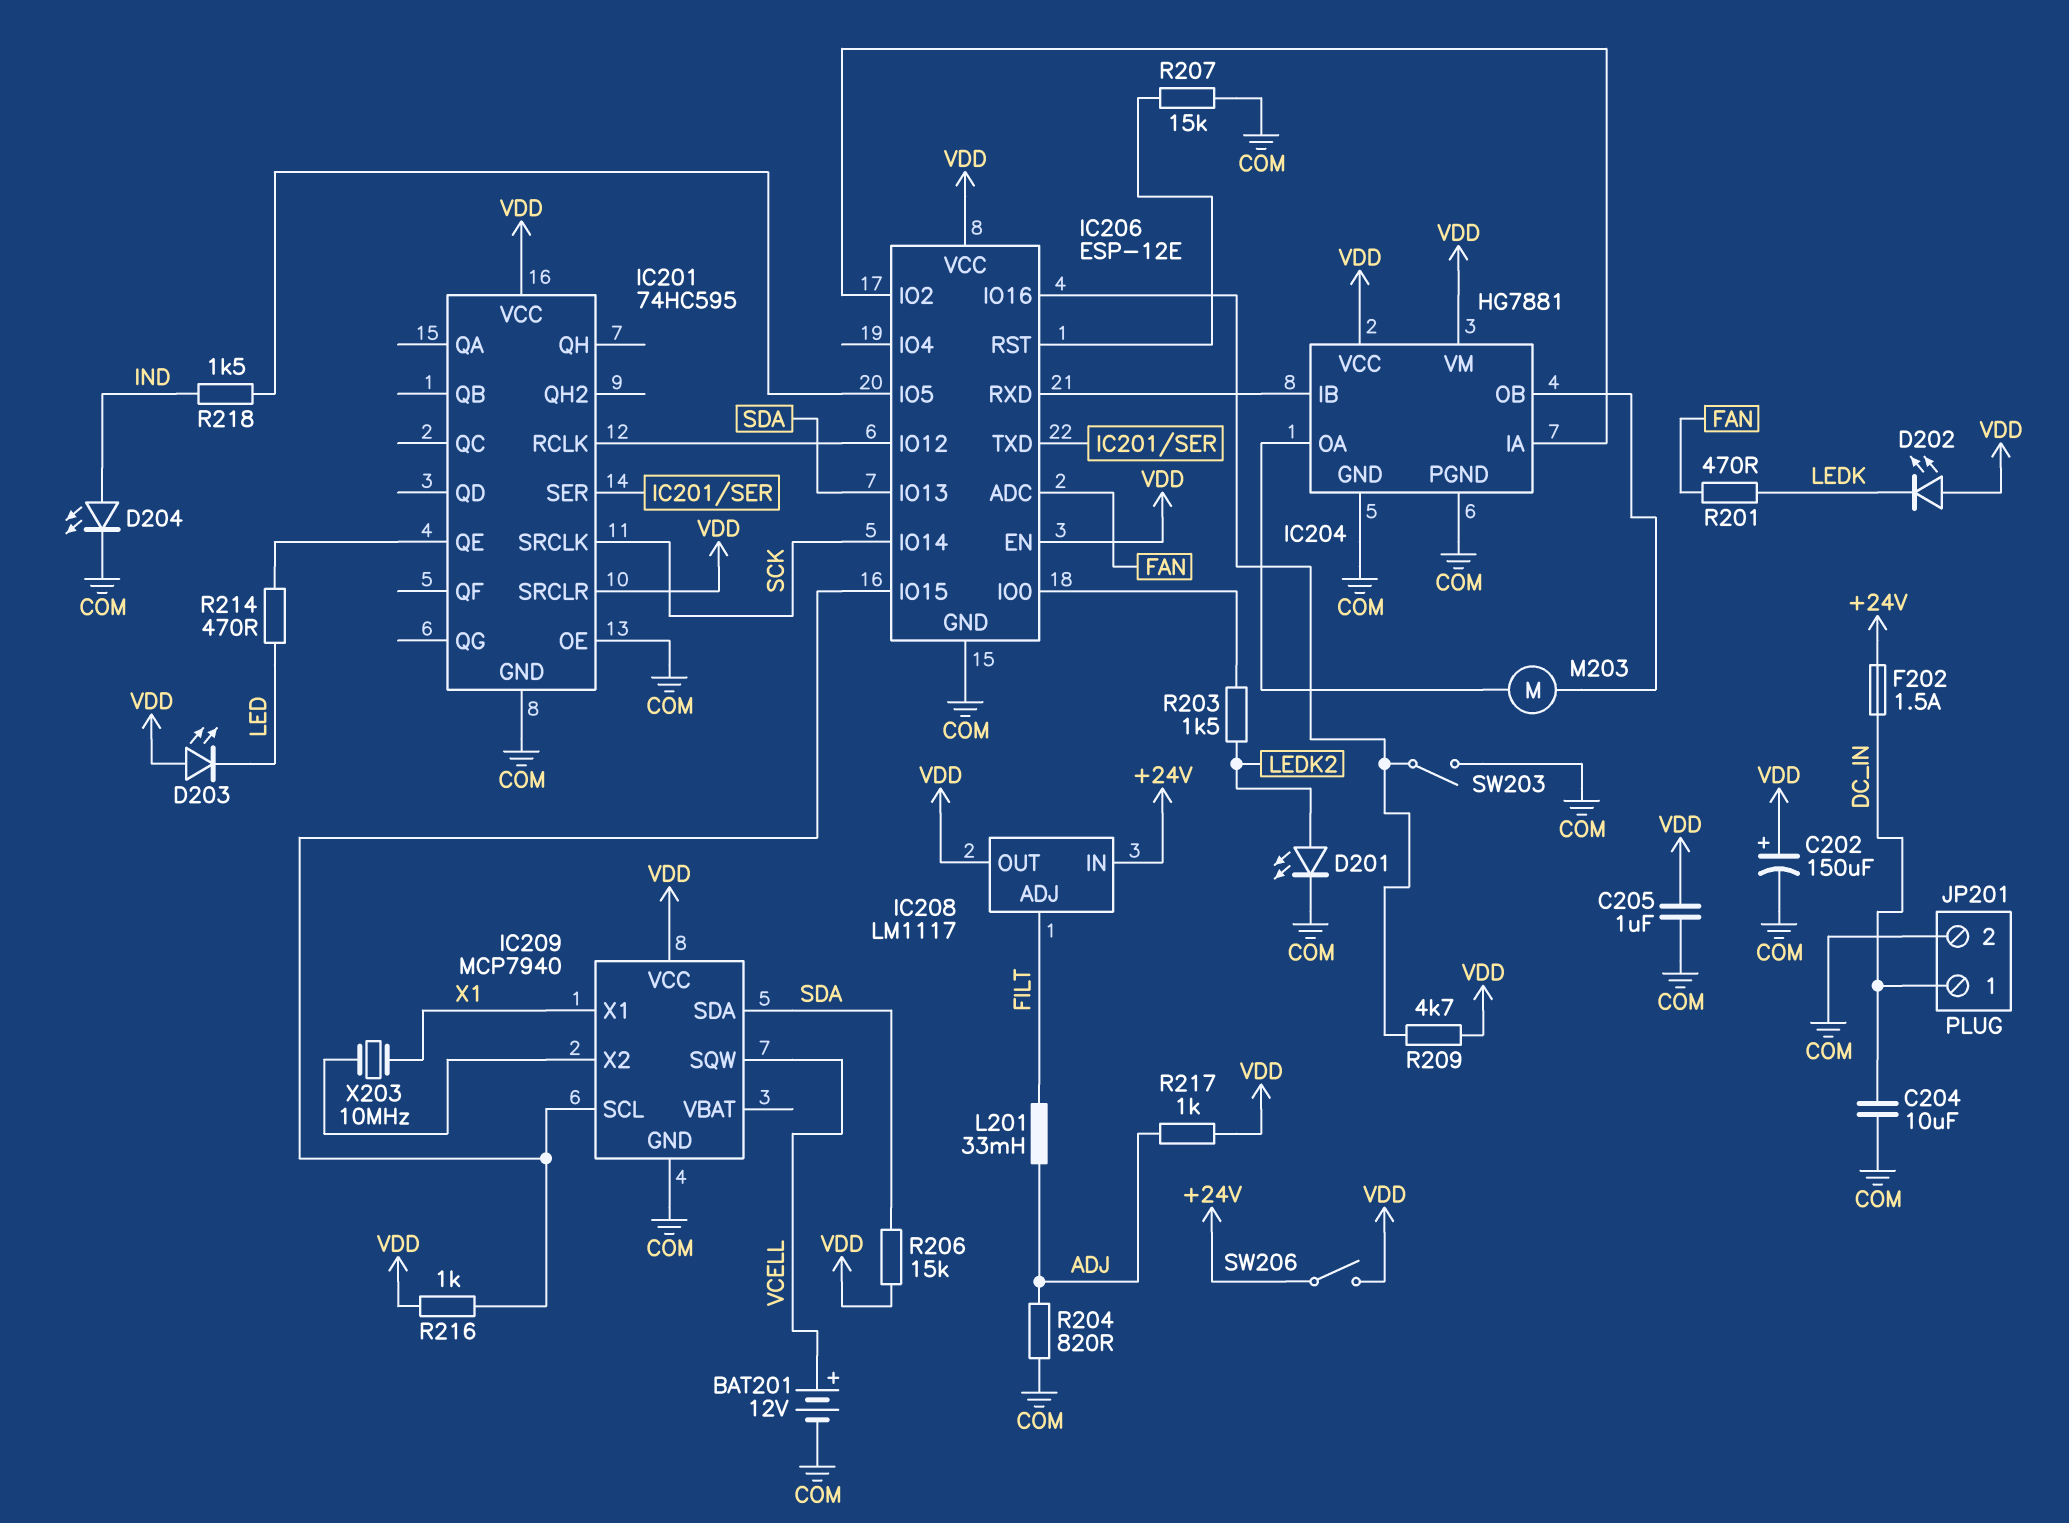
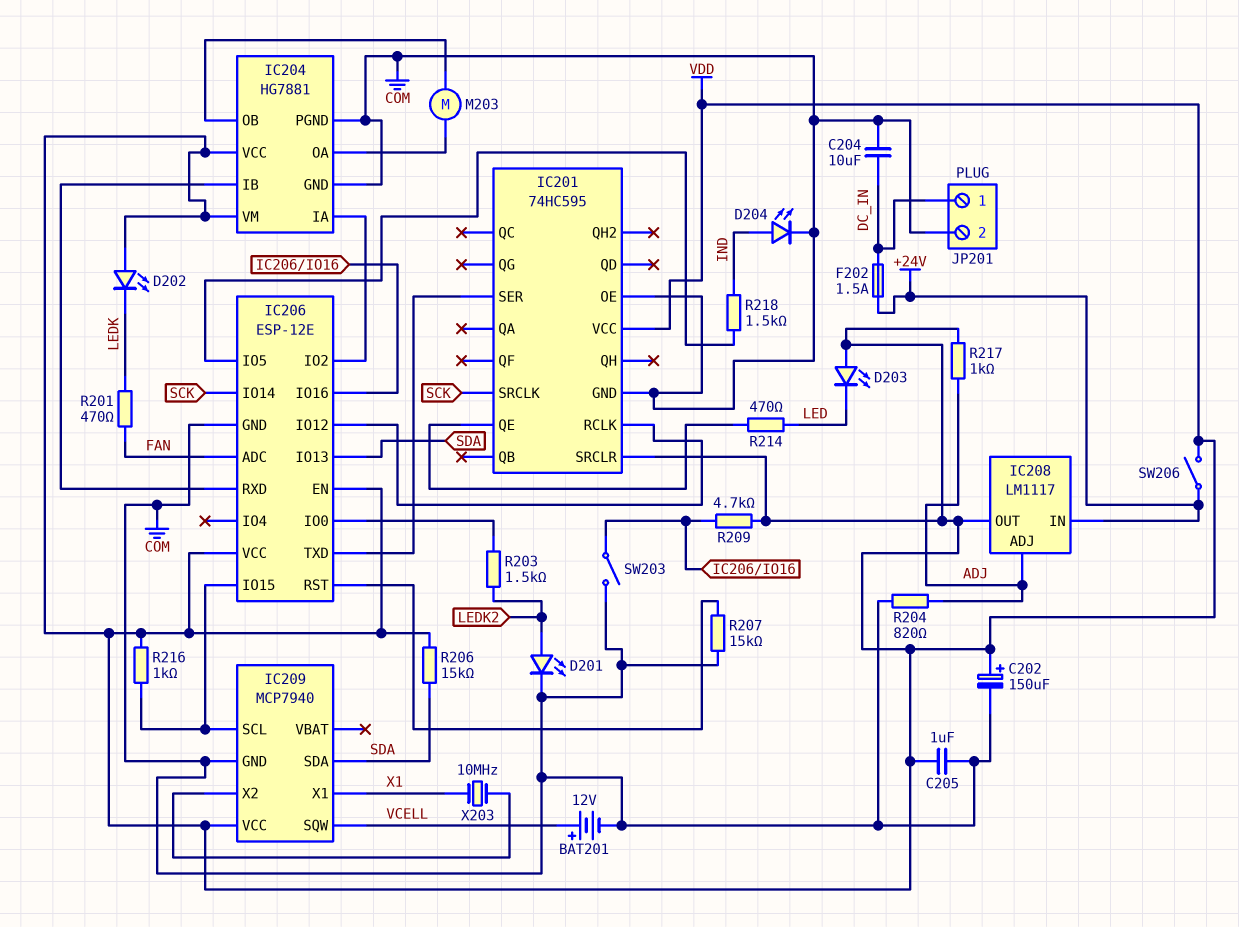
IC208 pin ADJ: FILT -> ADJ
L201: 33mH (ADJ, FILT) -> none

